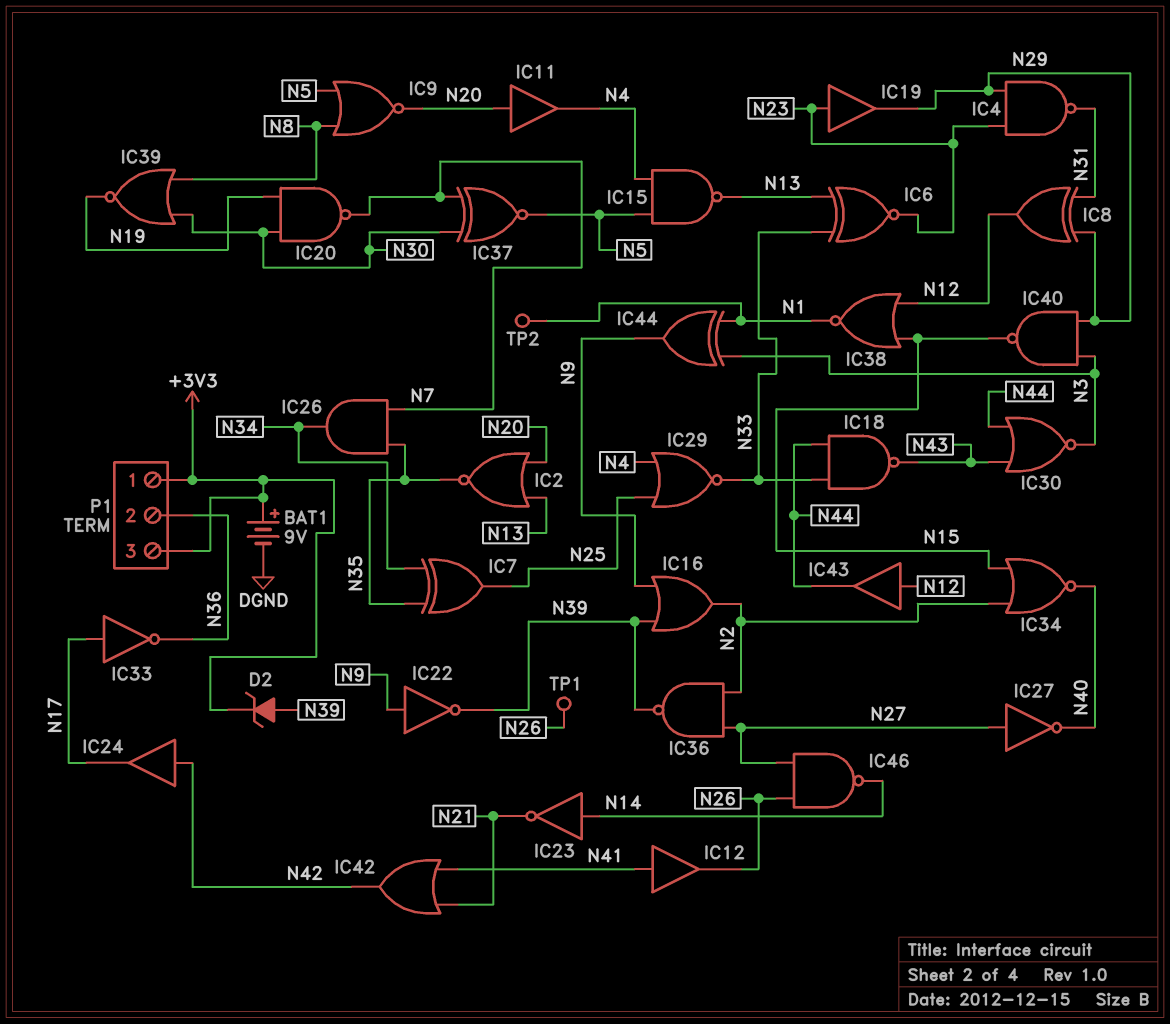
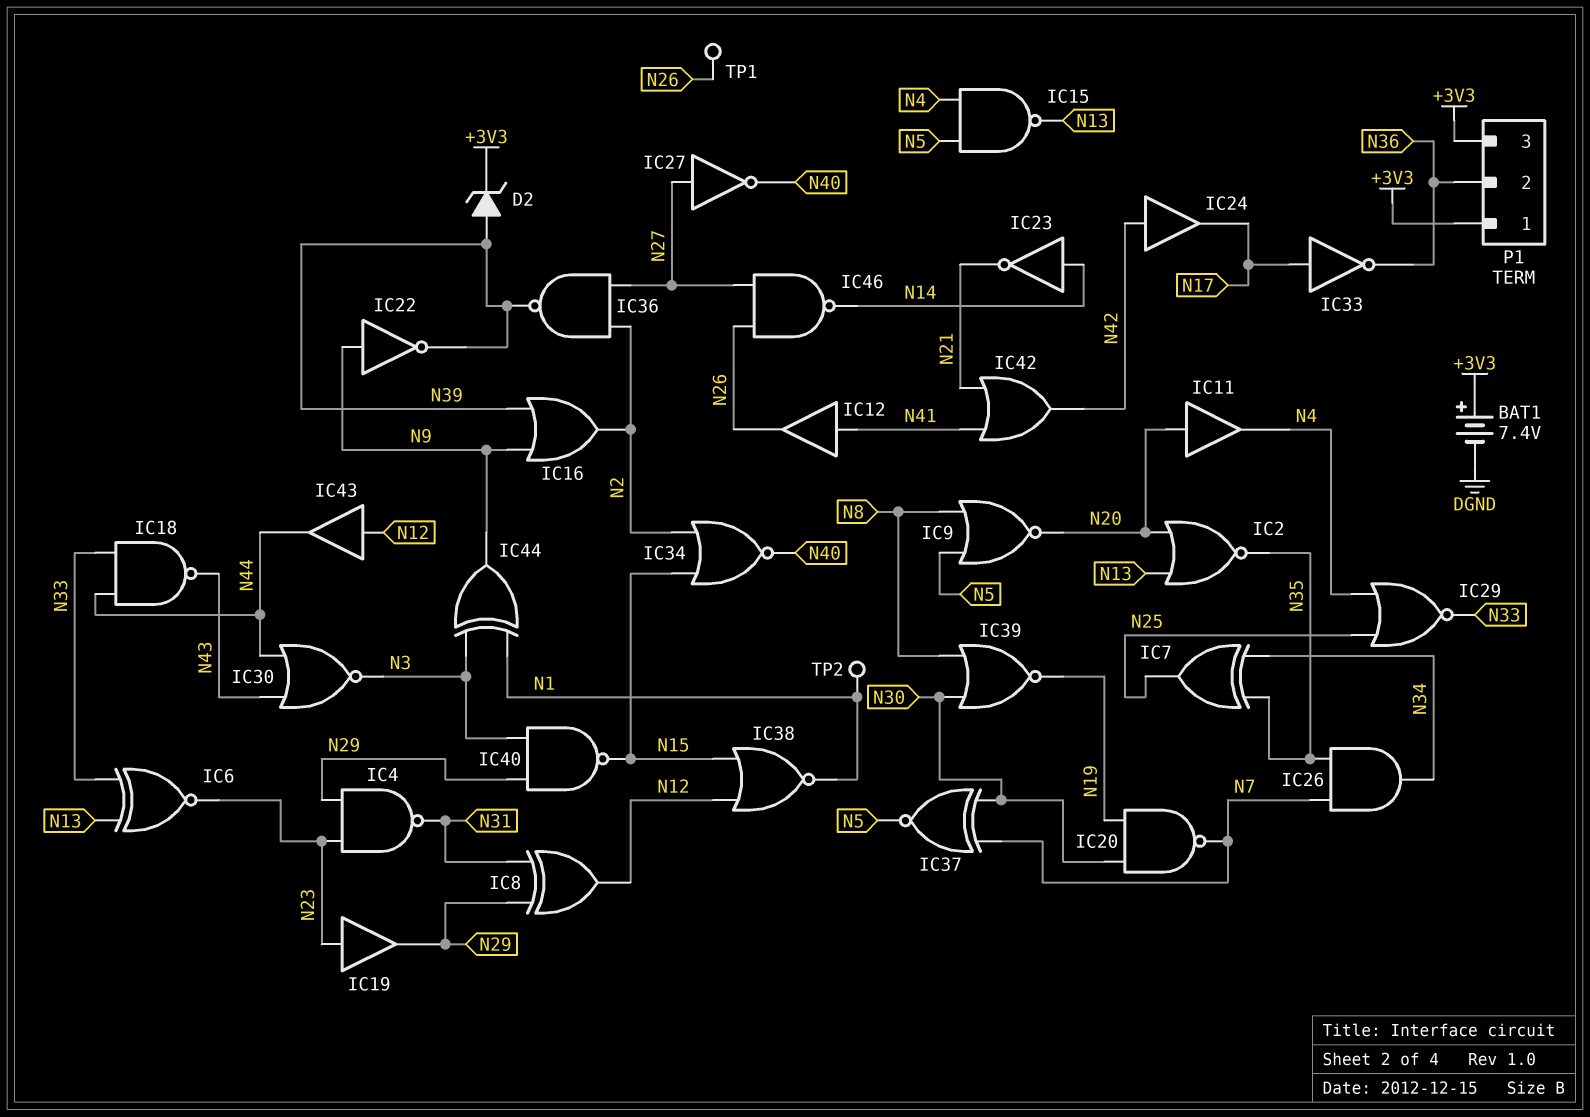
BAT1: 9V (plus +3V3, minus DGND) -> 7.4V (plus +3V3, minus DGND)

